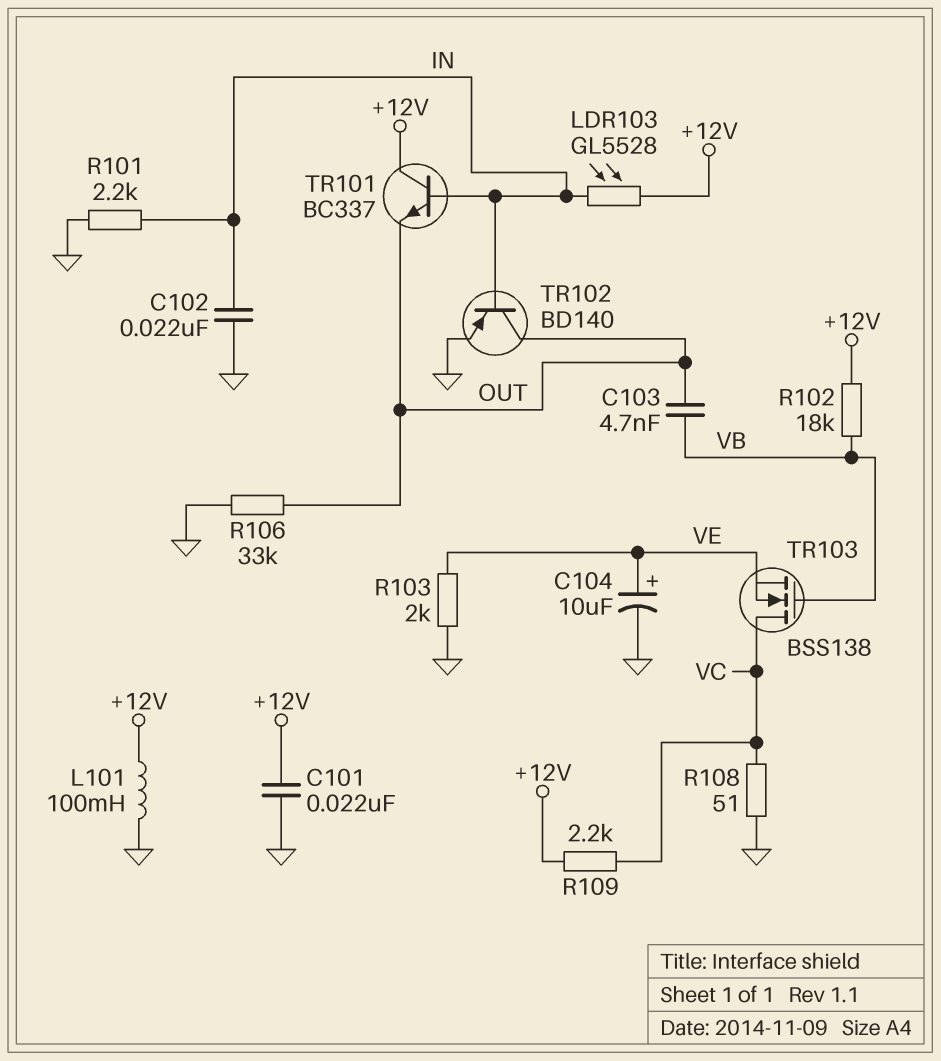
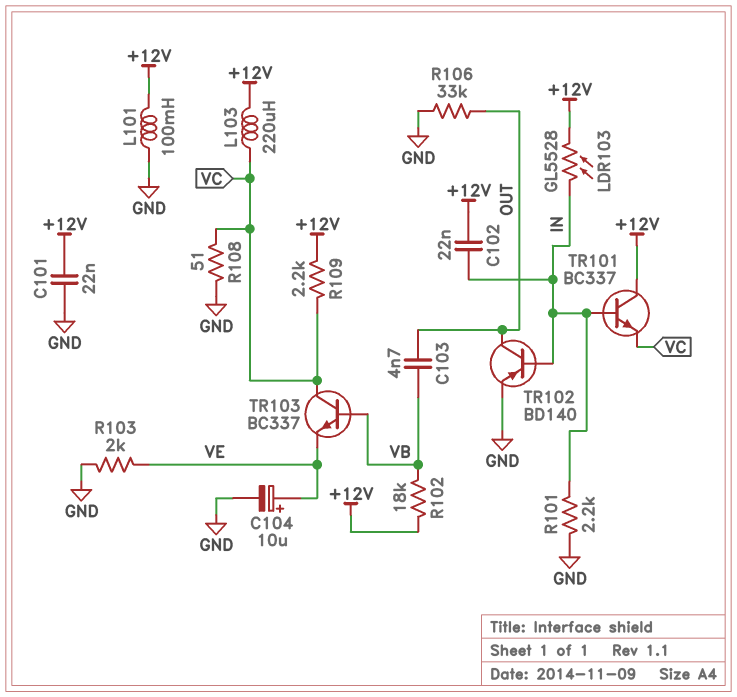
C102: 22nF (GND, IN) -> 22nF (+12V, IN)
L103: none -> 220uH (+12V, VC)
TR101: NPN BC337 (B IN, C +12V, E OUT) -> NPN BC337 (B IN, C +12V, E VC)
TR103: NMOS BSS138 (G VB, D VC, S VE) -> NPN BC337 (B VB, C VC, E VE)

